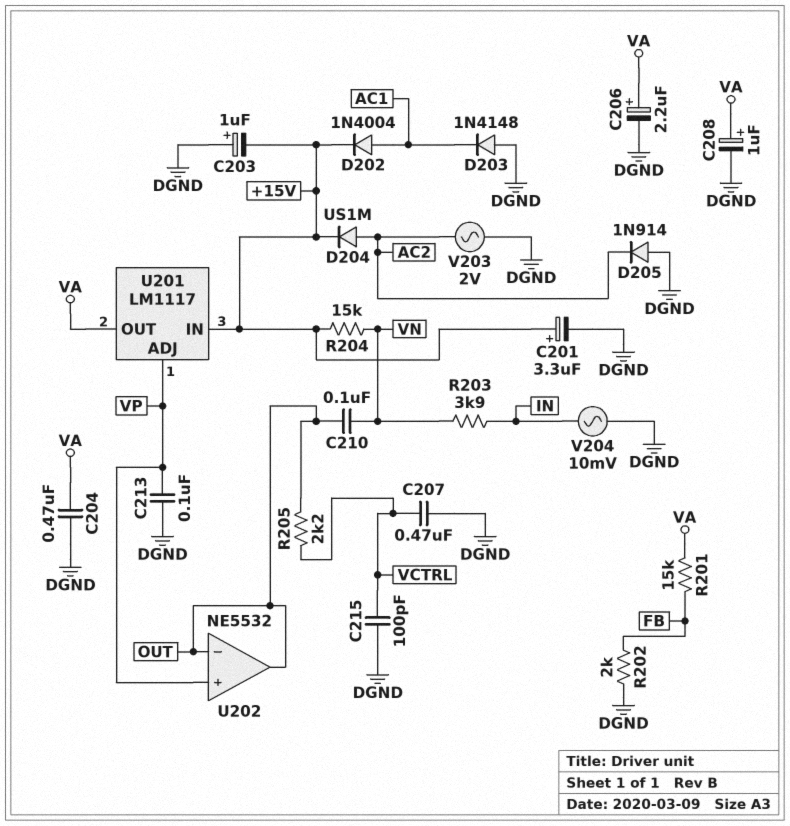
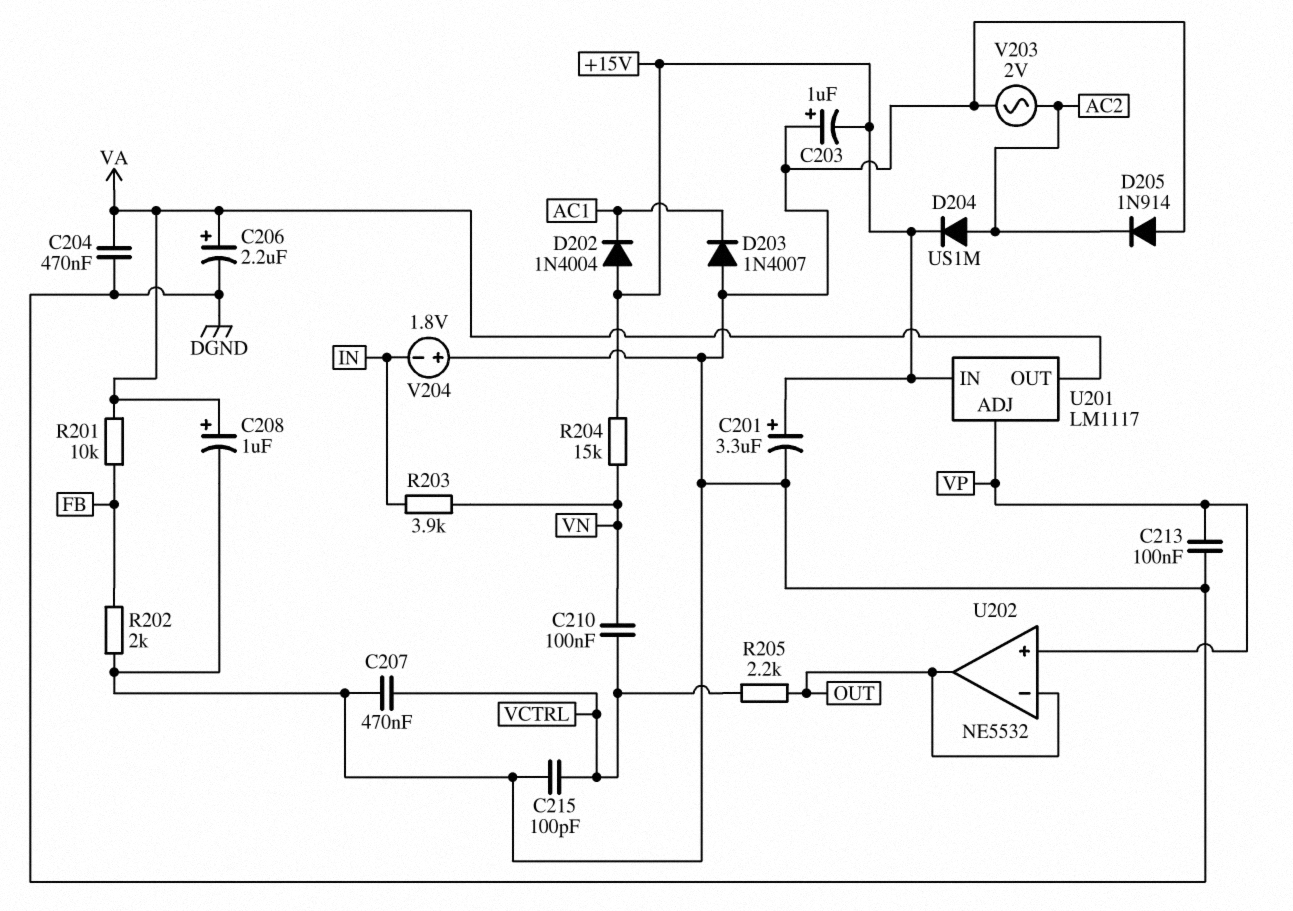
C210: 100nF (OUT, VN) -> 100nF (VCTRL, VN)
D202: diode 1N4004 (A AC1, K +15V) -> diode 1N4004 (A +15V, K AC1)
D203: diode 1N4148 (A DGND, K AC1) -> diode 1N4007 (A DGND, K AC1)
R201: 15k (FB, VA) -> 10k (FB, VA)
V204: AC 10mV (DGND, IN) -> 1.8V (plus DGND, minus IN)

